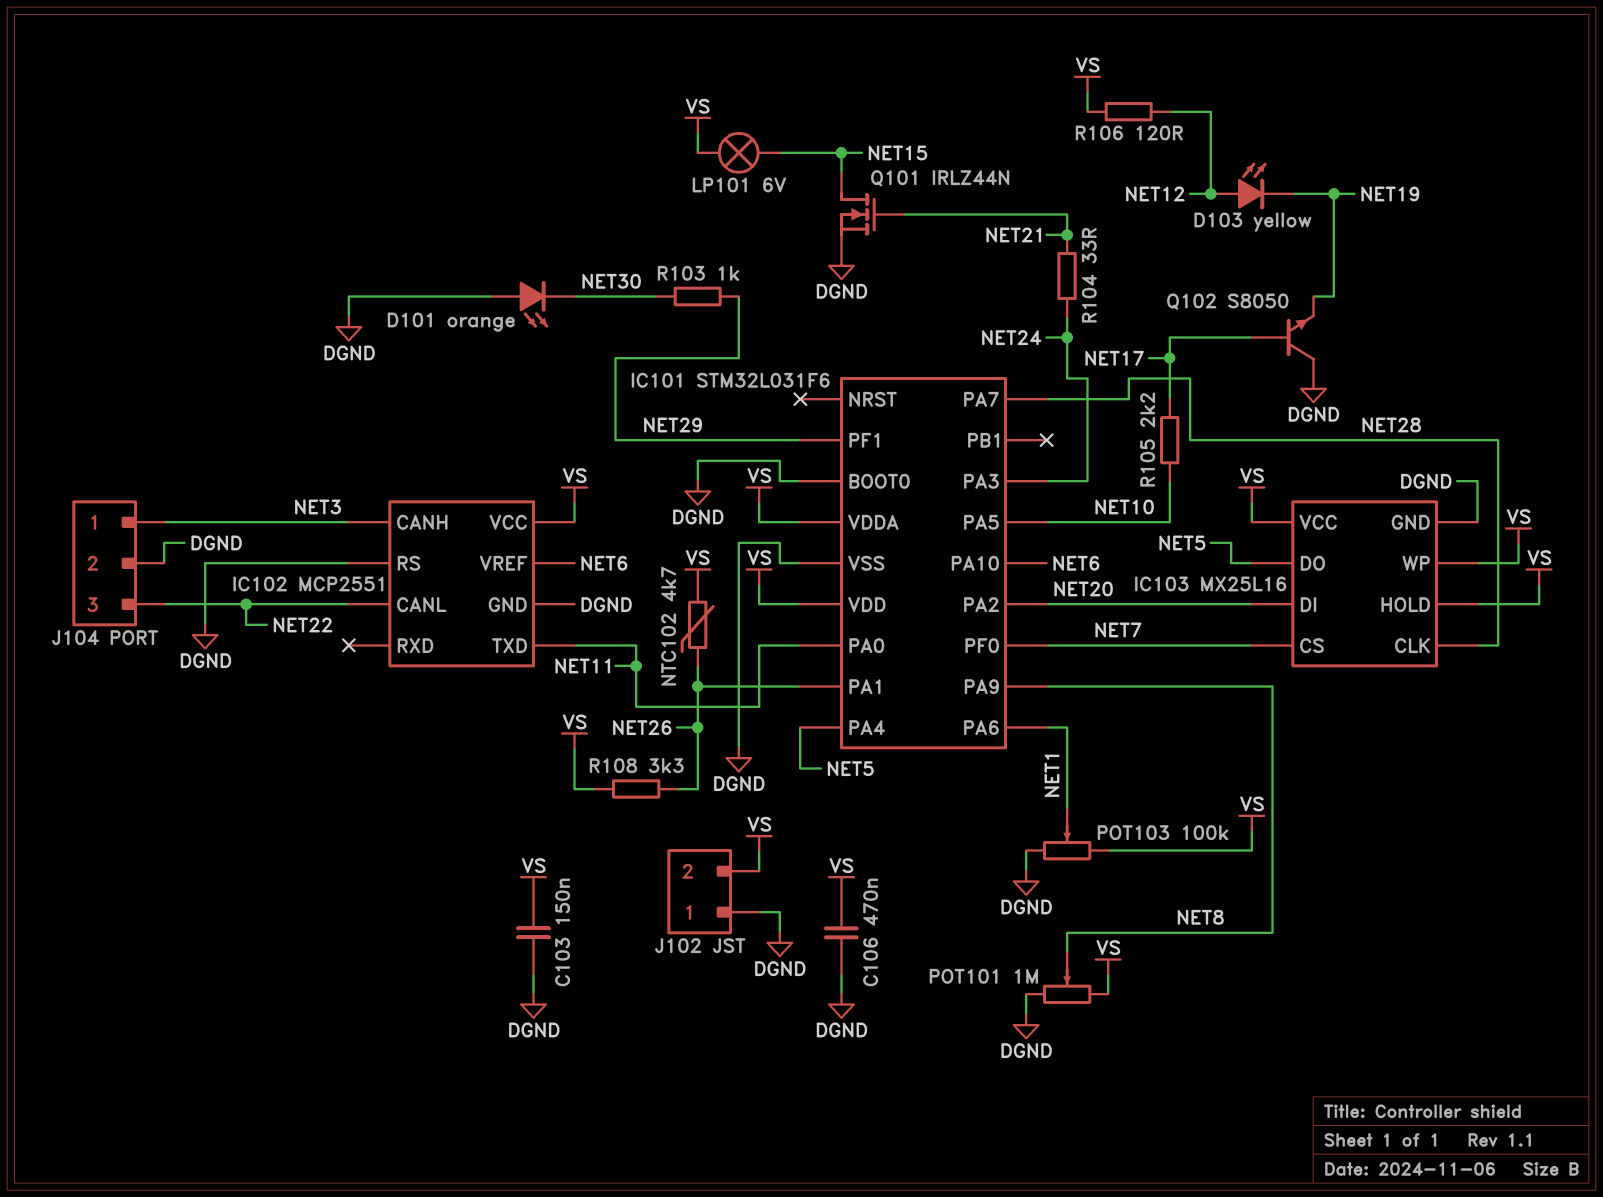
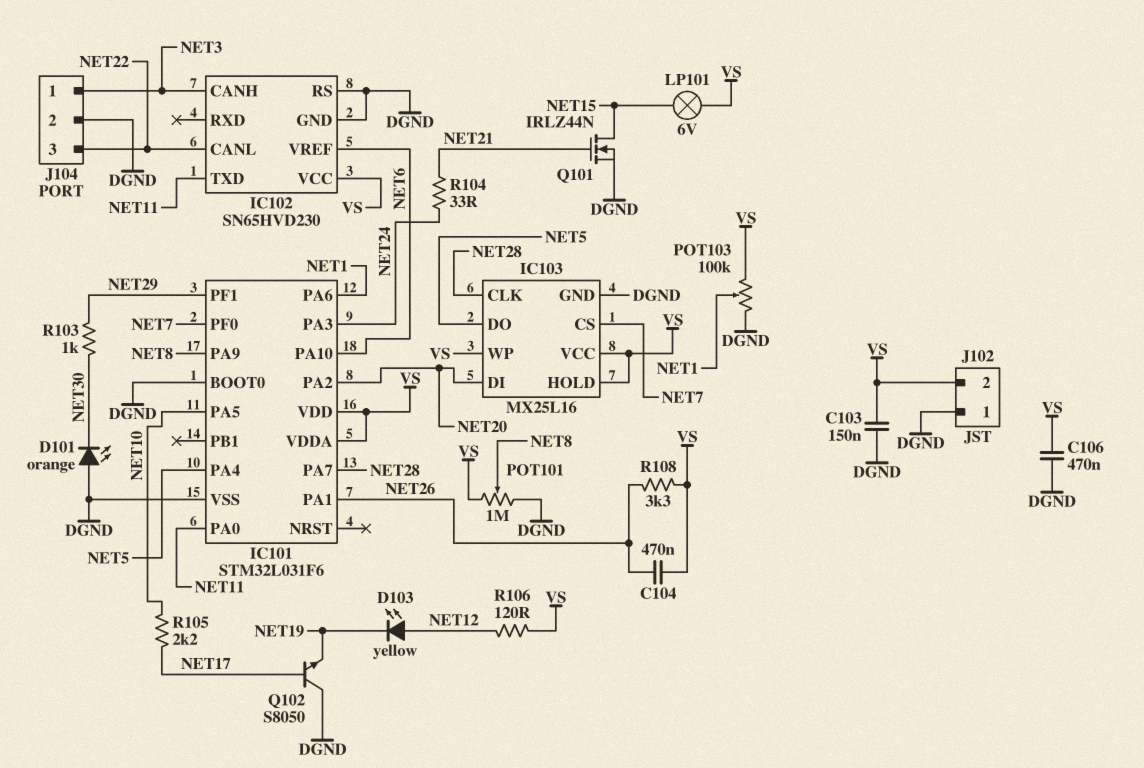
C104: none -> 470nF (NET26, VS)
IC102: MCP2551 -> SN65HVD230
NTC102: 4.7k (NET26, VS) -> none

